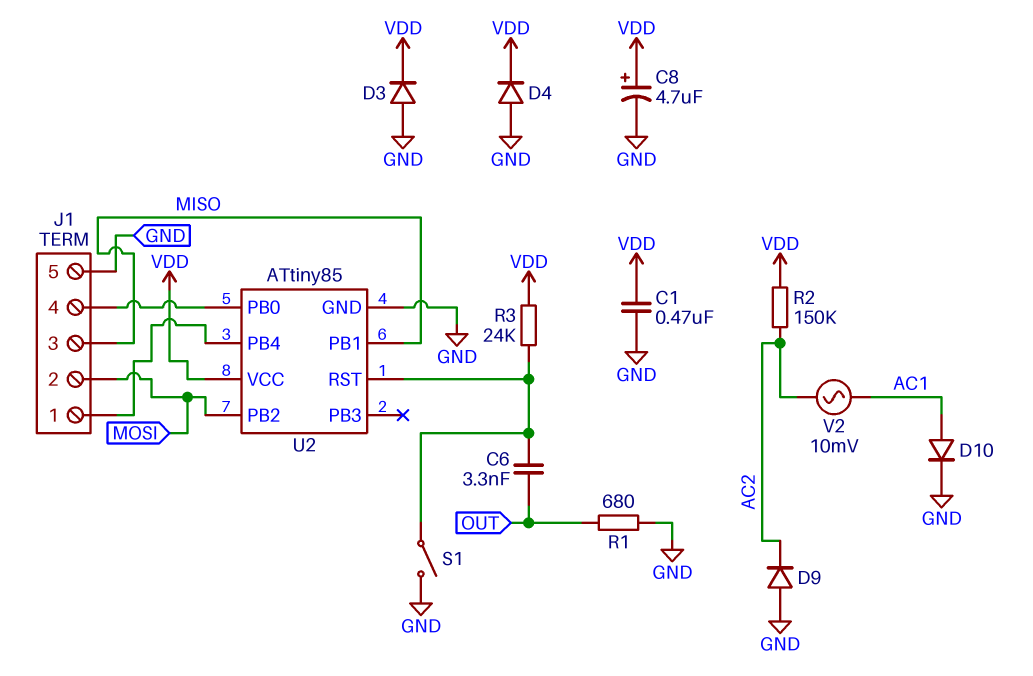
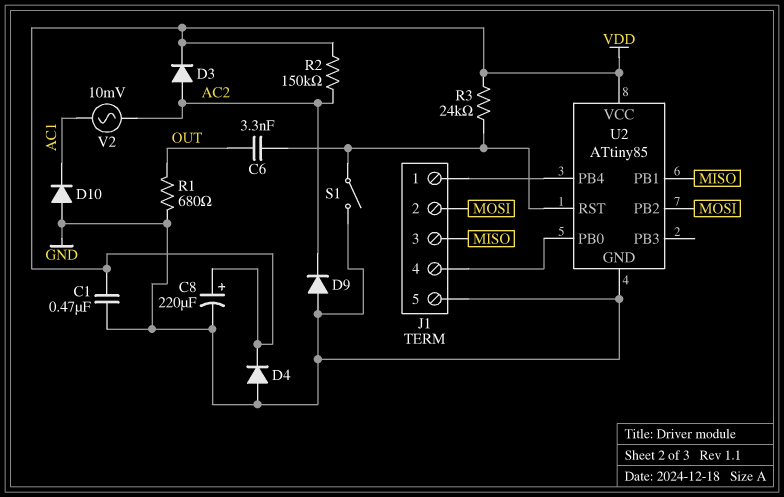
C8: 4.7uF (plus VDD, minus GND) -> 220uF (plus VDD, minus GND)
D3: diode (A GND, K VDD) -> diode (A AC2, K VDD)
D10: diode (A AC1, K GND) -> diode (A GND, K AC1)

